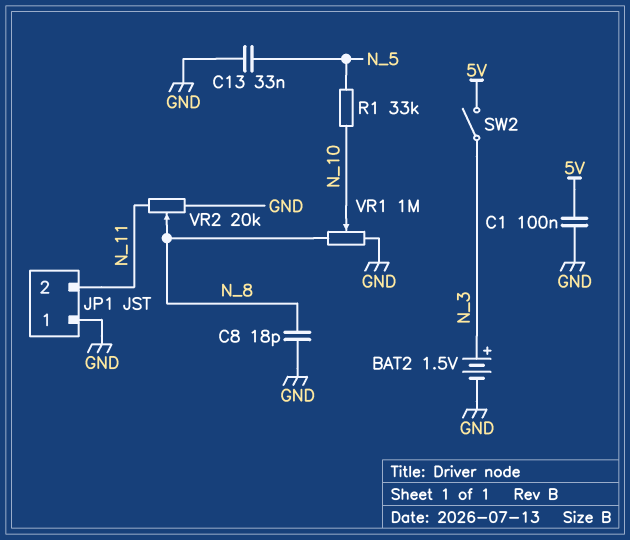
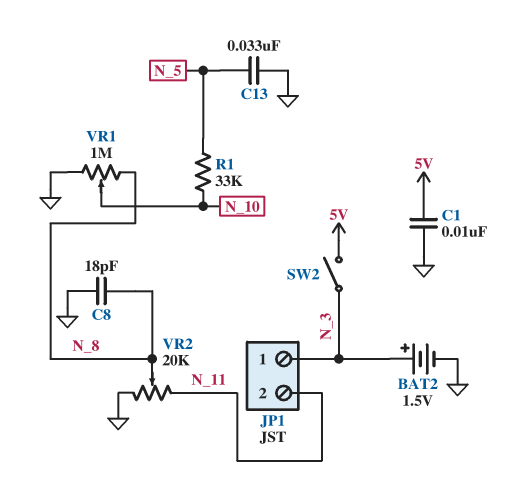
C1: 100nF (5V, GND) -> 10nF (5V, GND)
JP1 pin 1: GND -> N_3

